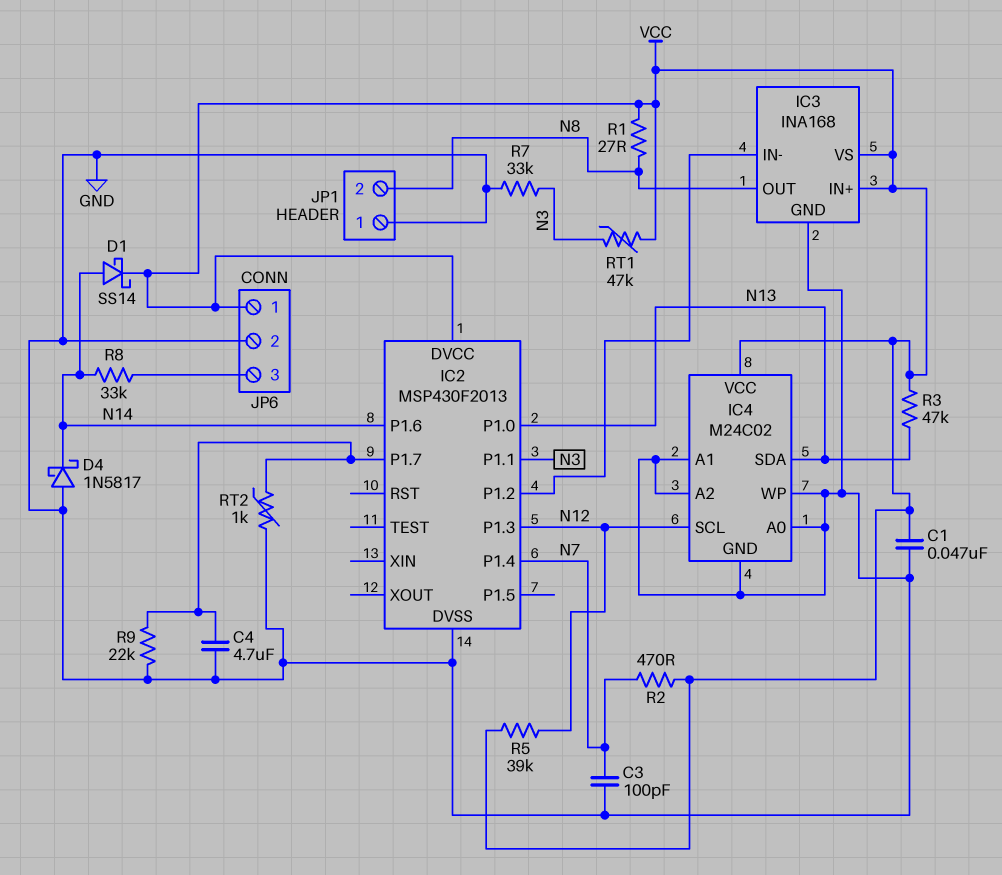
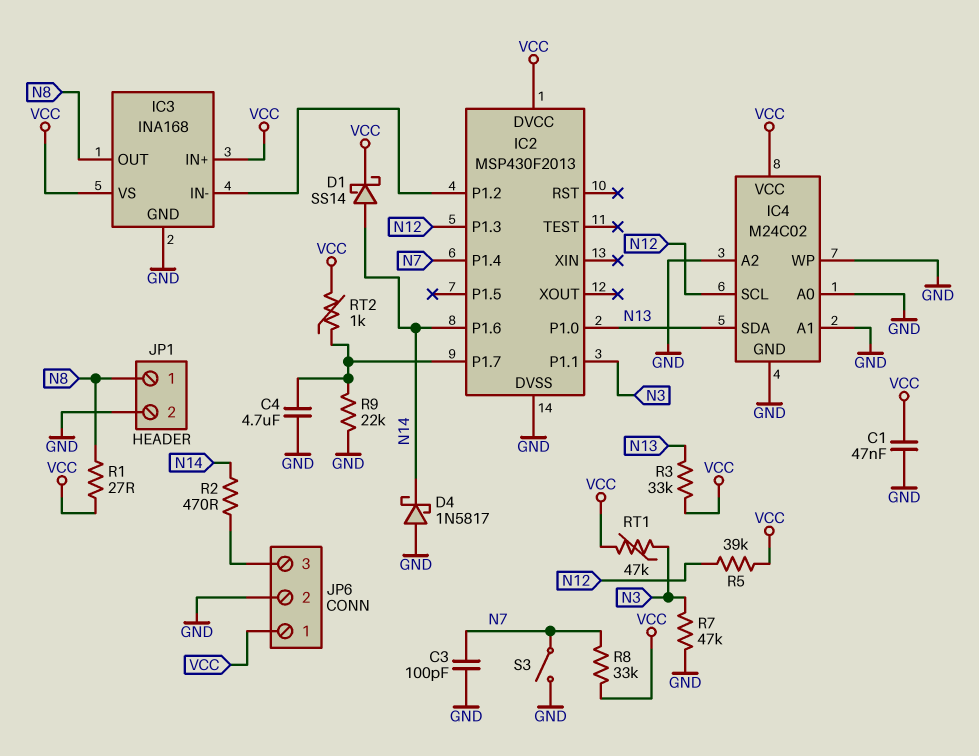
JP1 pin 1: GND -> N8
JP1 pin 2: N8 -> GND
R2: 470 (N7, VCC) -> 470 (JP6/3, N14)
R3: 47k (N13, VCC) -> 33k (N13, VCC)
R7: 33k (GND, N3) -> 47k (GND, N3)
R8: 33k (JP6/3, N14) -> 33k (N7, VCC)
RT2: 1k (GND, IC2/P1.7) -> 1k (IC2/P1.7, VCC)
S3: none -> switch (GND, N7)

